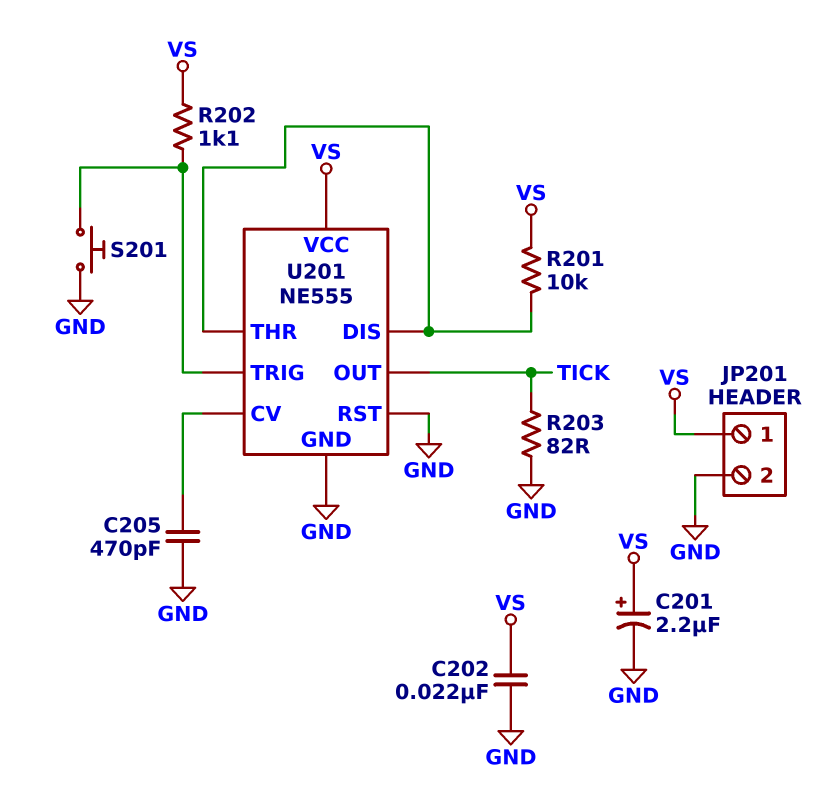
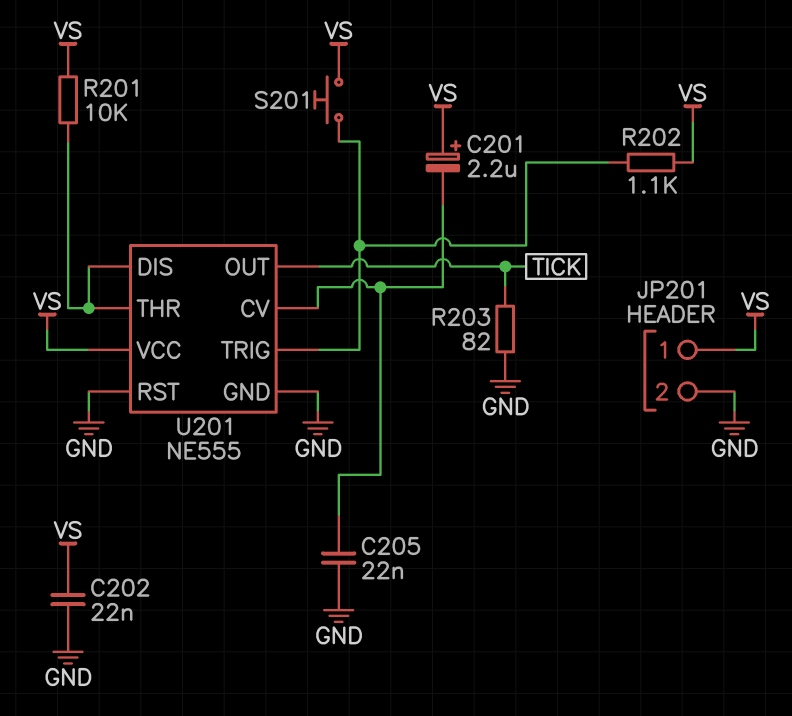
C201: 2.2uF (plus VS, minus GND) -> 2.2uF (plus VS, minus U201/CV)
C205: 470pF (GND, U201/CV) -> 22nF (GND, U201/CV)
S201: button (GND, U201/TRIG) -> button (U201/TRIG, VS)

